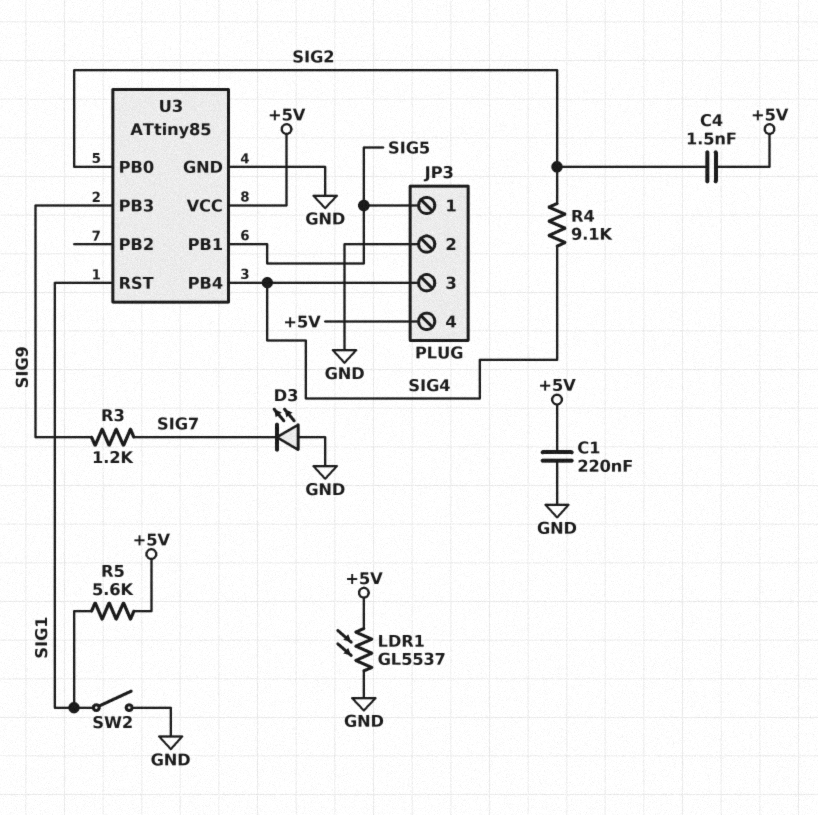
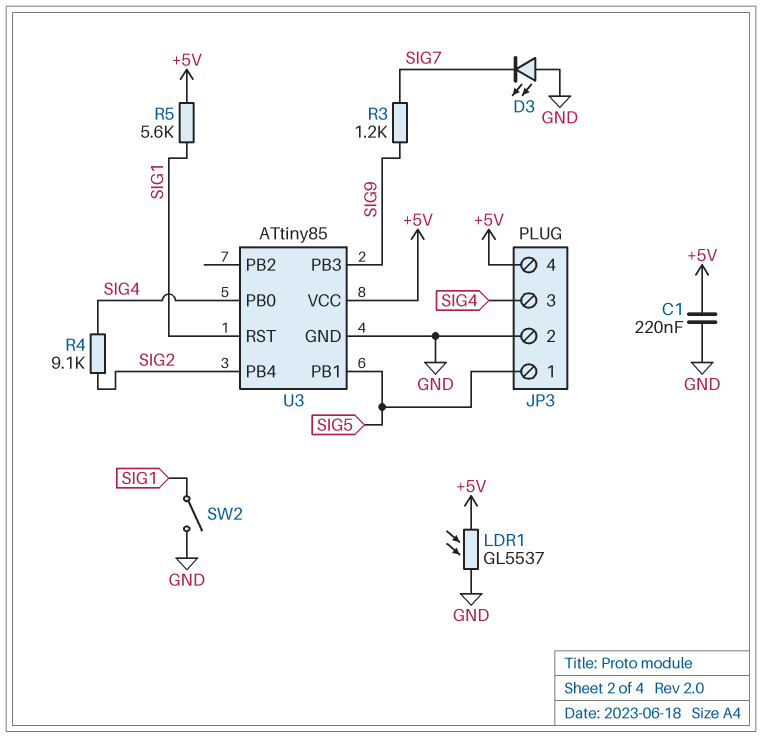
C4: 1.5nF (+5V, SIG2) -> none
U3 pin PB0: SIG2 -> SIG4
U3 pin PB4: SIG4 -> SIG2

